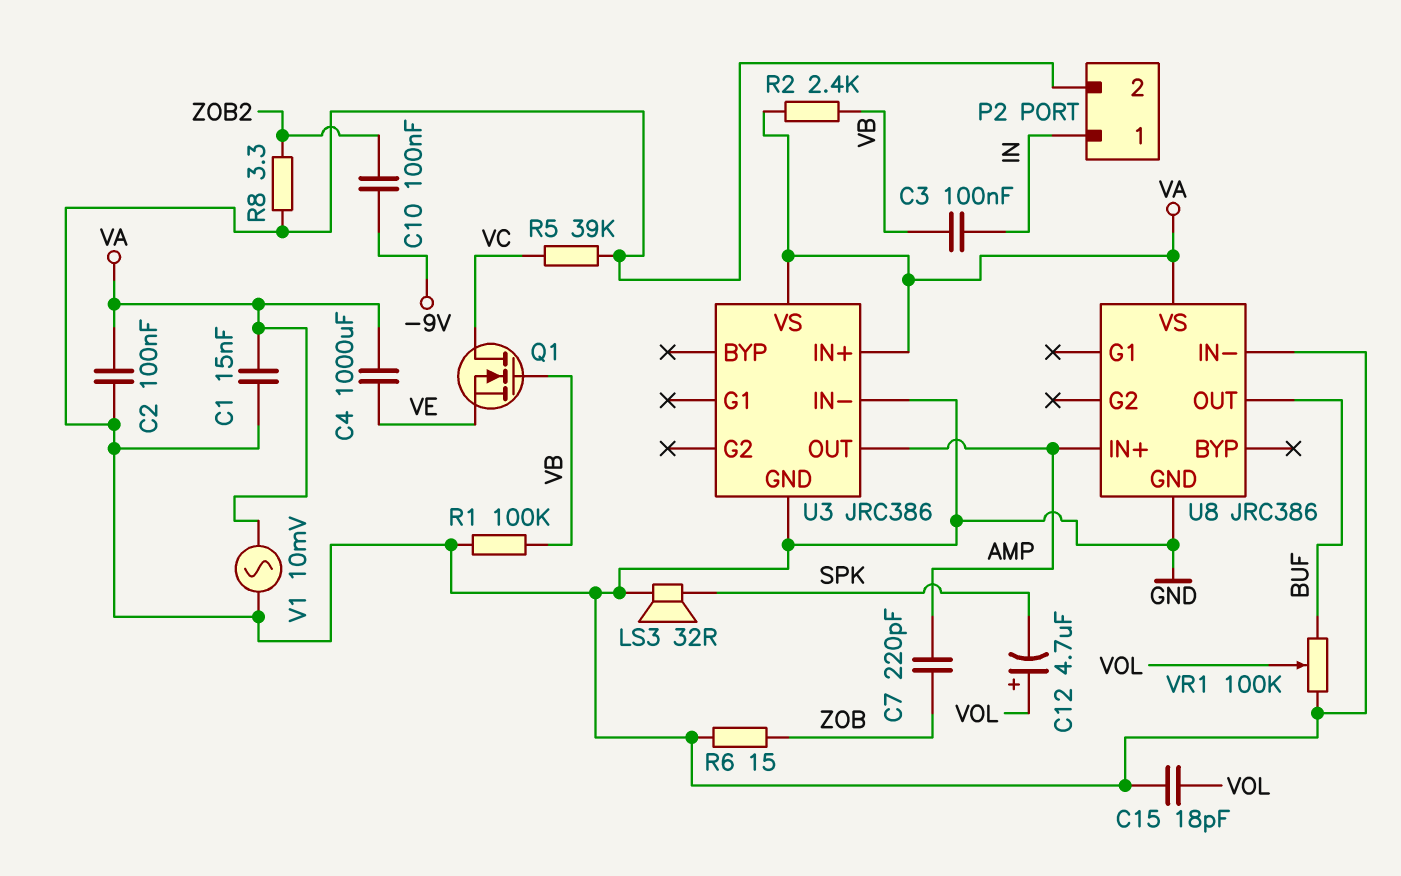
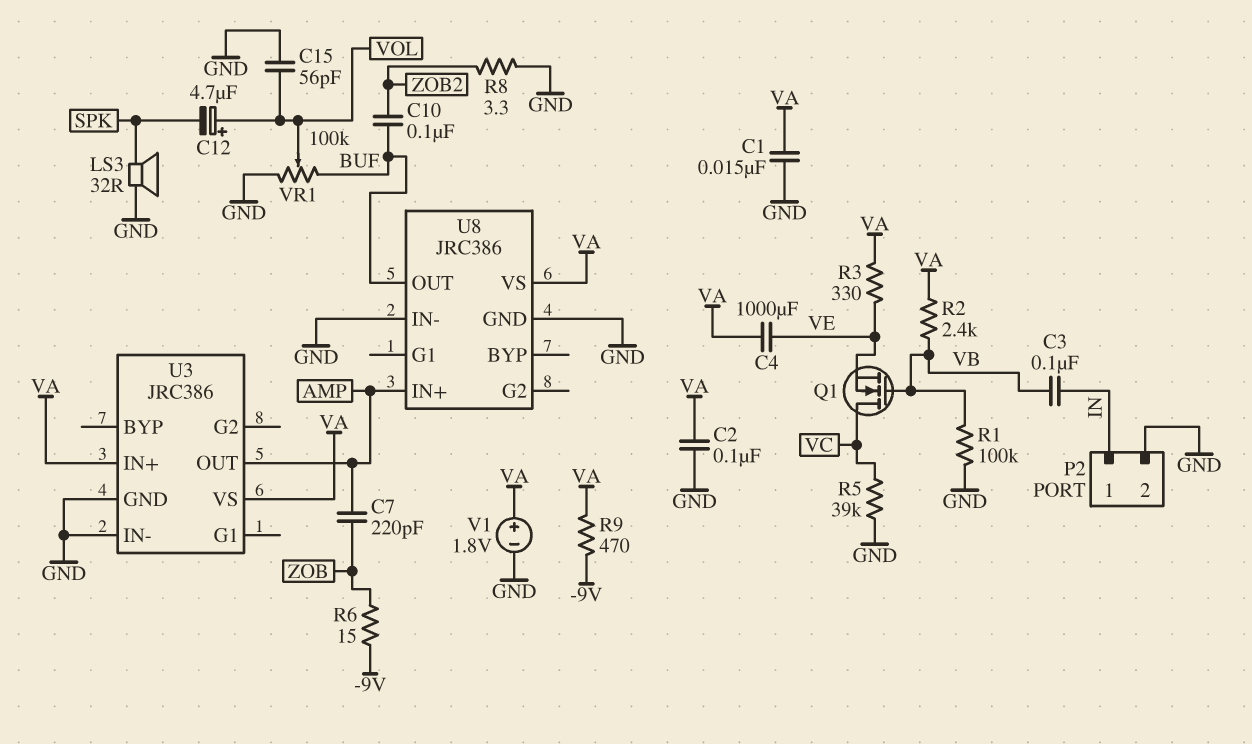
C10: 100nF (-9V, ZOB2) -> 100nF (BUF, ZOB2)
C15: 18pF (GND, VOL) -> 56pF (GND, VOL)
R3: none -> 330 (VA, VE)
R6: 15 (GND, ZOB) -> 15 (-9V, ZOB)
R9: none -> 470 (-9V, VA)
V1: AC 10mV (GND, VA) -> 1.8V (plus VA, minus GND)

